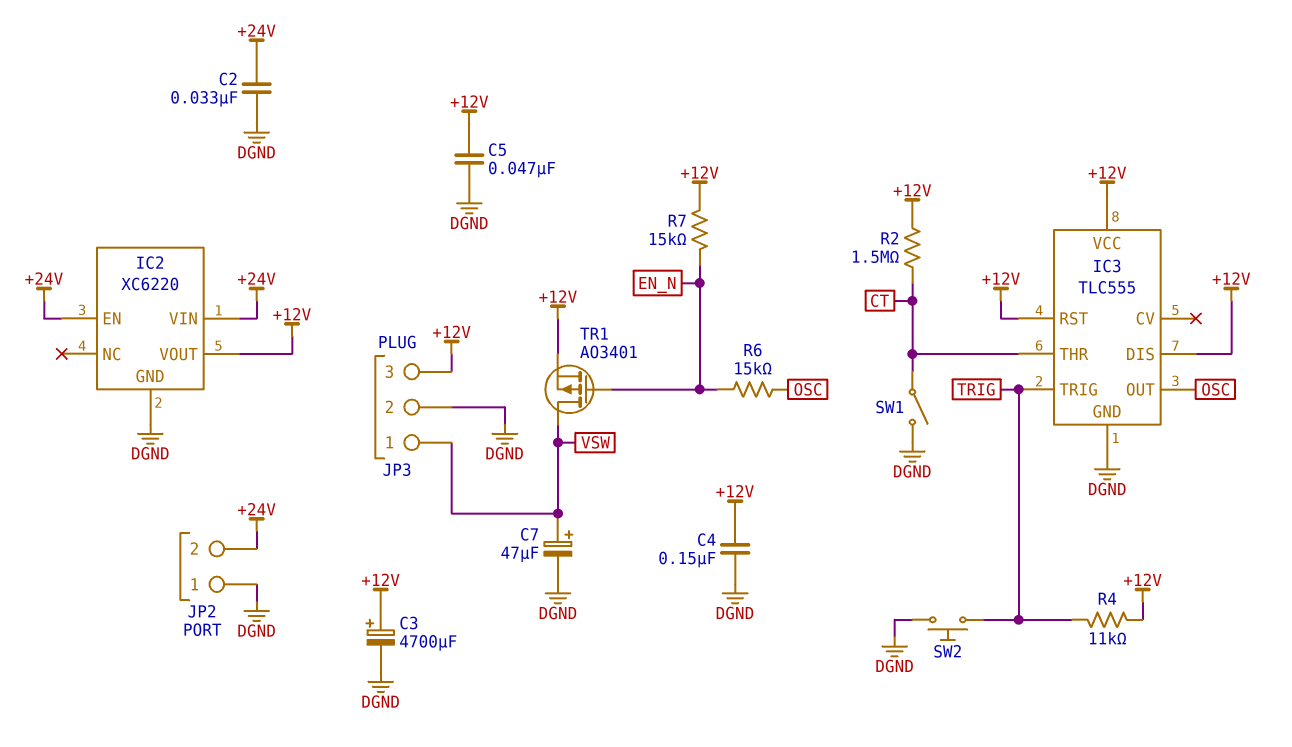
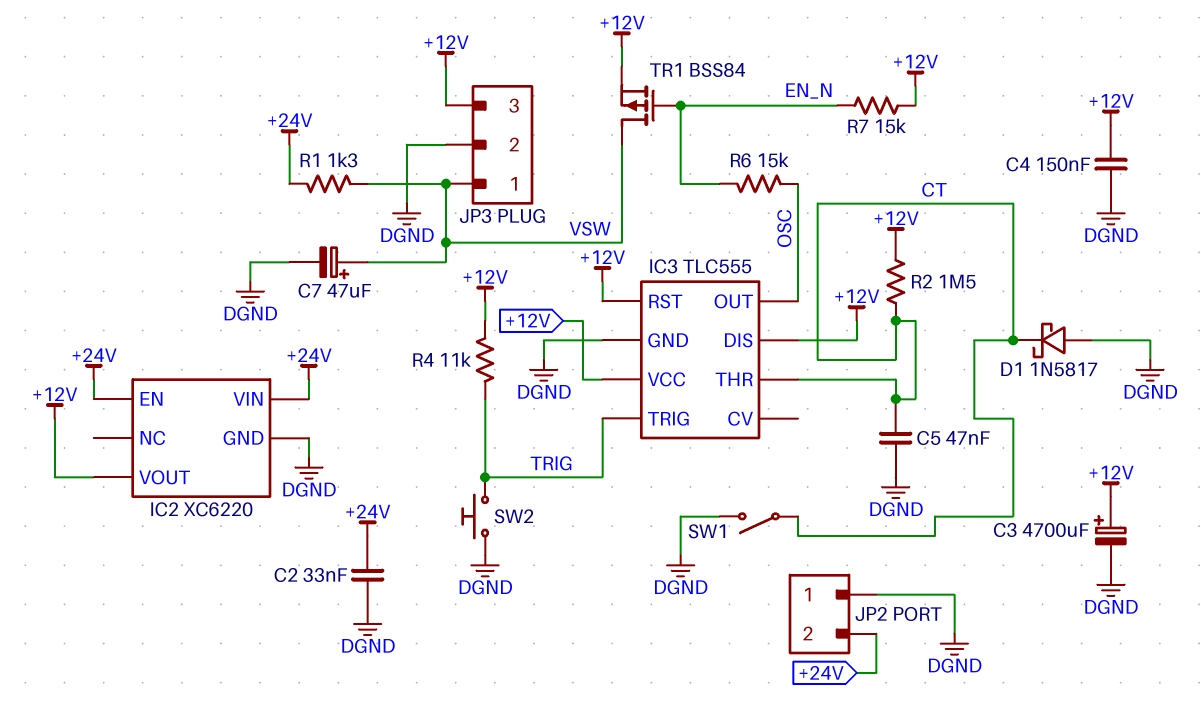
C5: 47nF (+12V, DGND) -> 47nF (CT, DGND)
D1: none -> schottky 1N5817 (A DGND, K CT)
R1: none -> 1.3k (+24V, VSW)
TR1: PMOS AO3401 (G EN_N, D VSW, S +12V) -> PMOS BSS84 (G EN_N, D VSW, S +12V)

